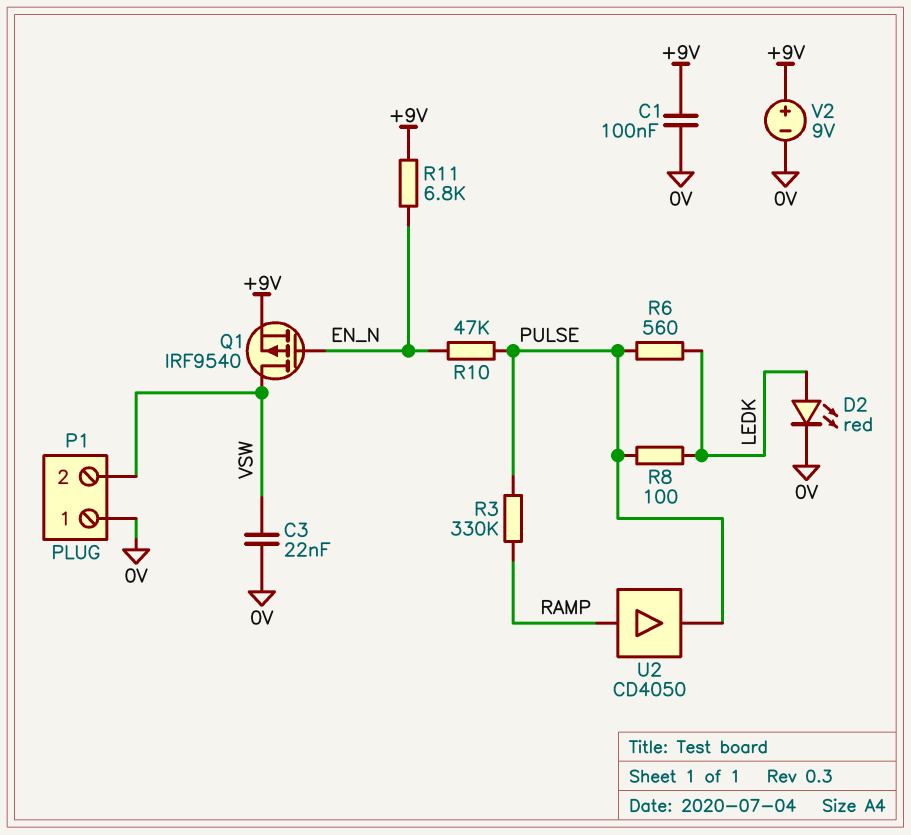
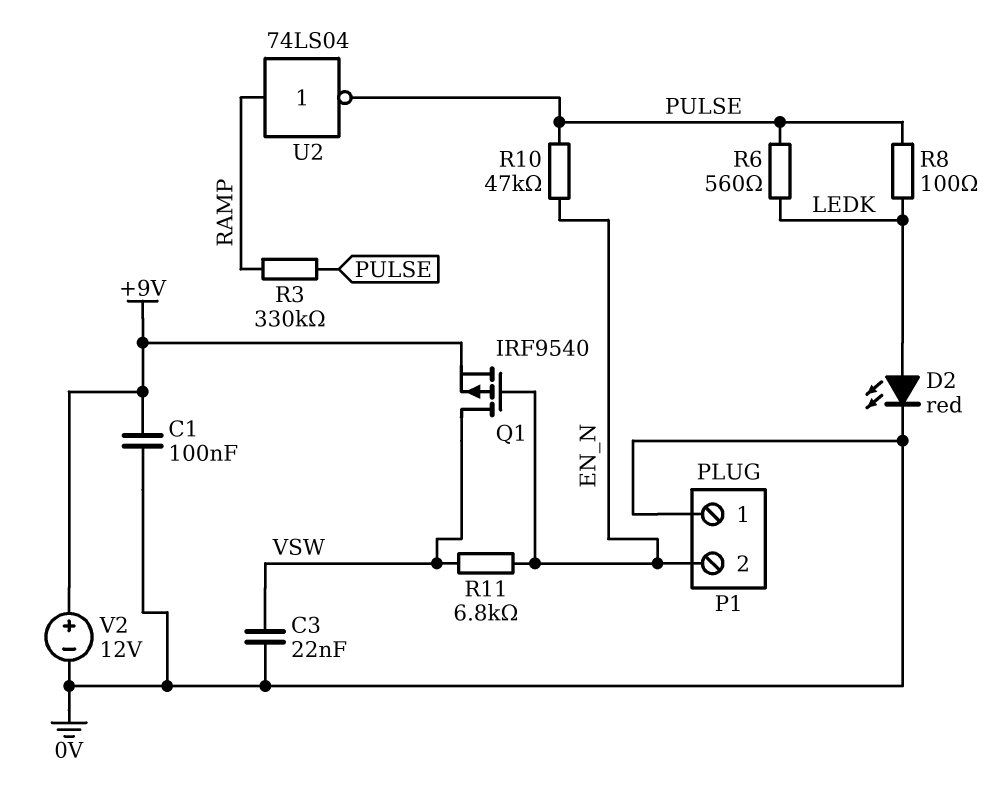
P1 pin 2: VSW -> EN_N
R11: 6.8k (+9V, EN_N) -> 6.8k (EN_N, VSW)
U2: buffer CD4050 (in RAMP, out PULSE) -> NOT 74LS04 (in RAMP, out PULSE)
V2: 9V (plus +9V, minus 0V) -> 12V (plus +9V, minus 0V)

